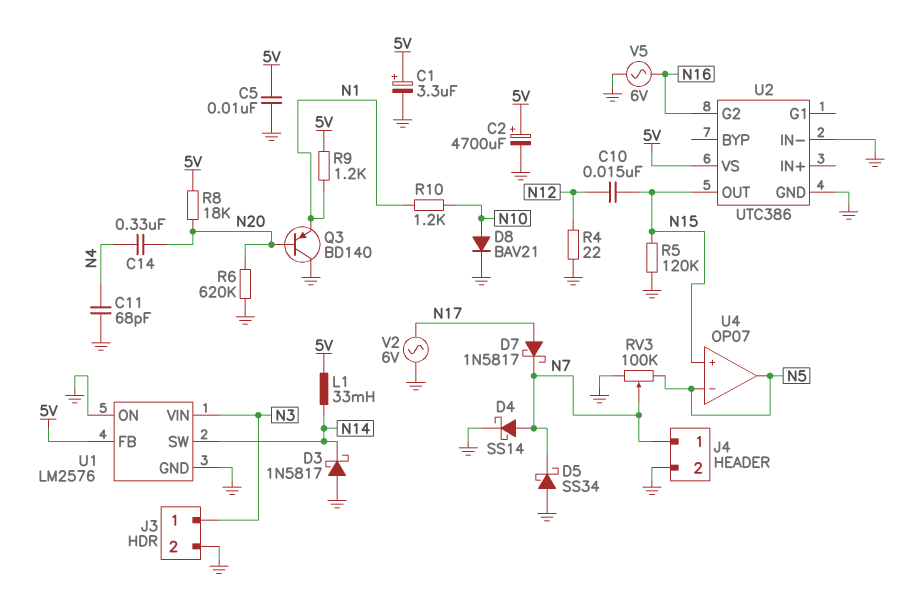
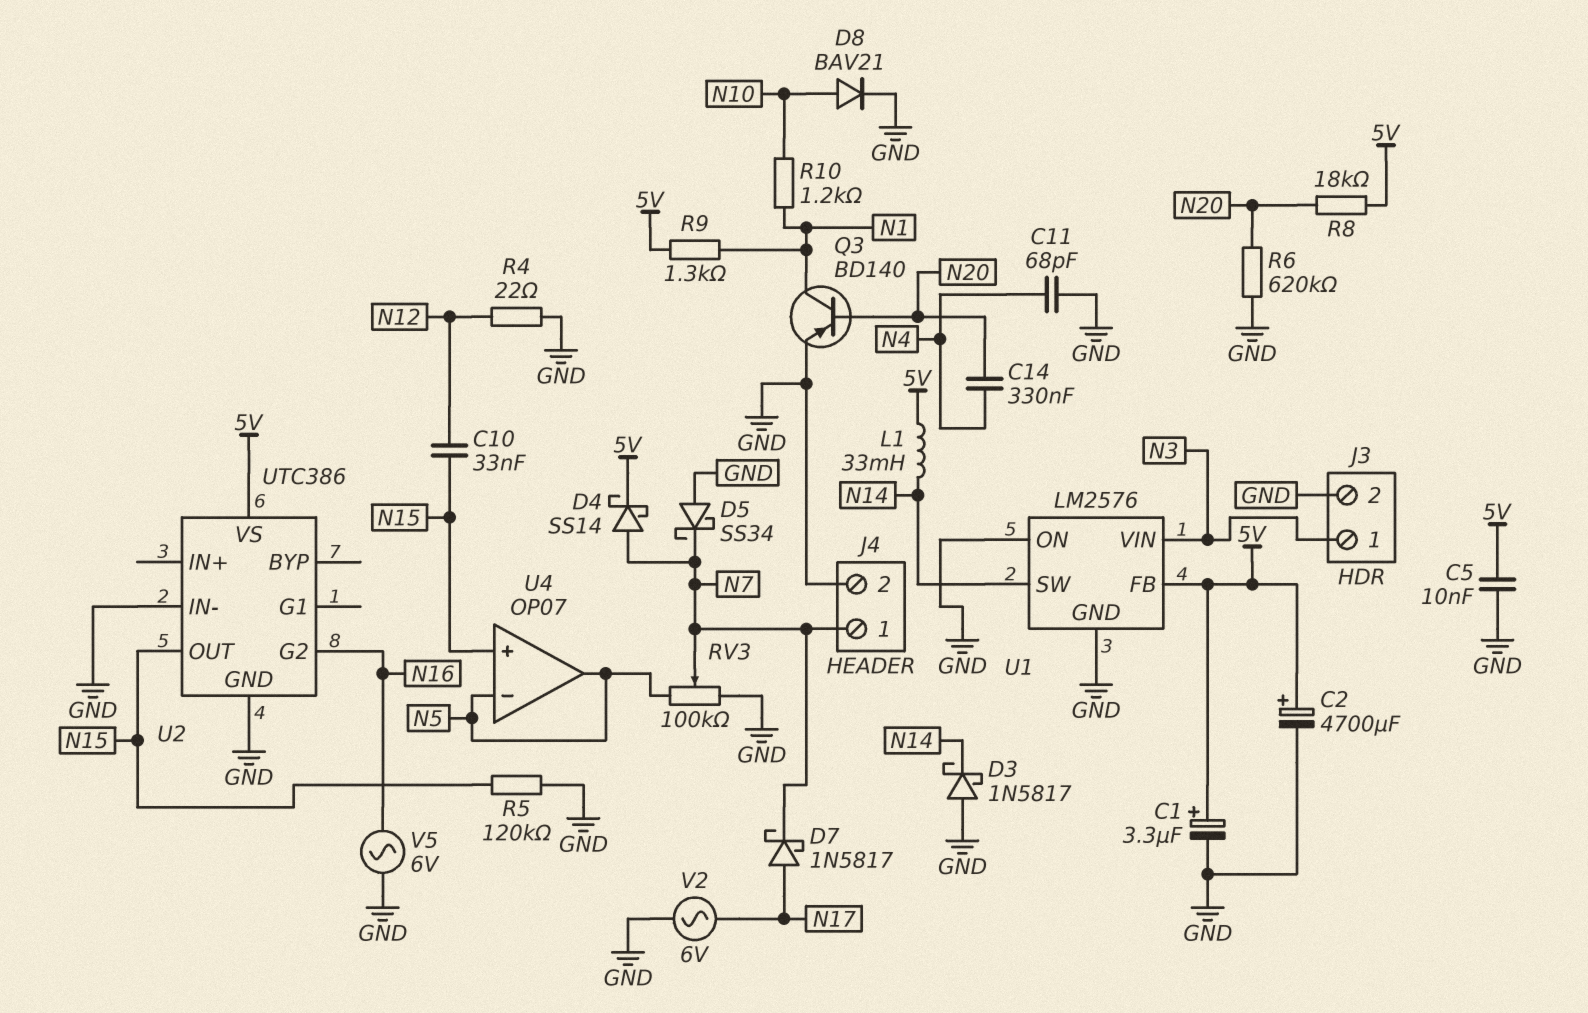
C10: 15nF (N12, N15) -> 33nF (N12, N15)
D4: schottky SS14 (A N7, K GND) -> schottky SS14 (A N7, K 5V)
Q3: PNP BD140 (B N20, C GND, E N1) -> PNP BD140 (B N20, C N1, E GND)
R9: 1.2k (5V, N1) -> 1.3k (5V, N1)

